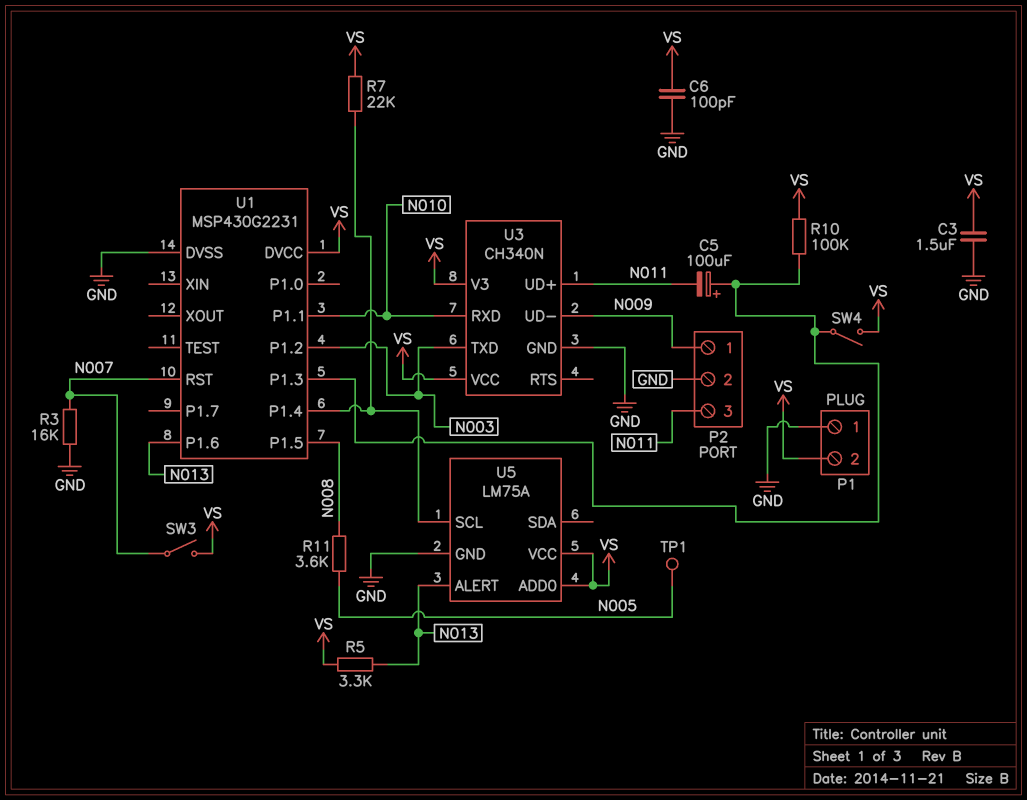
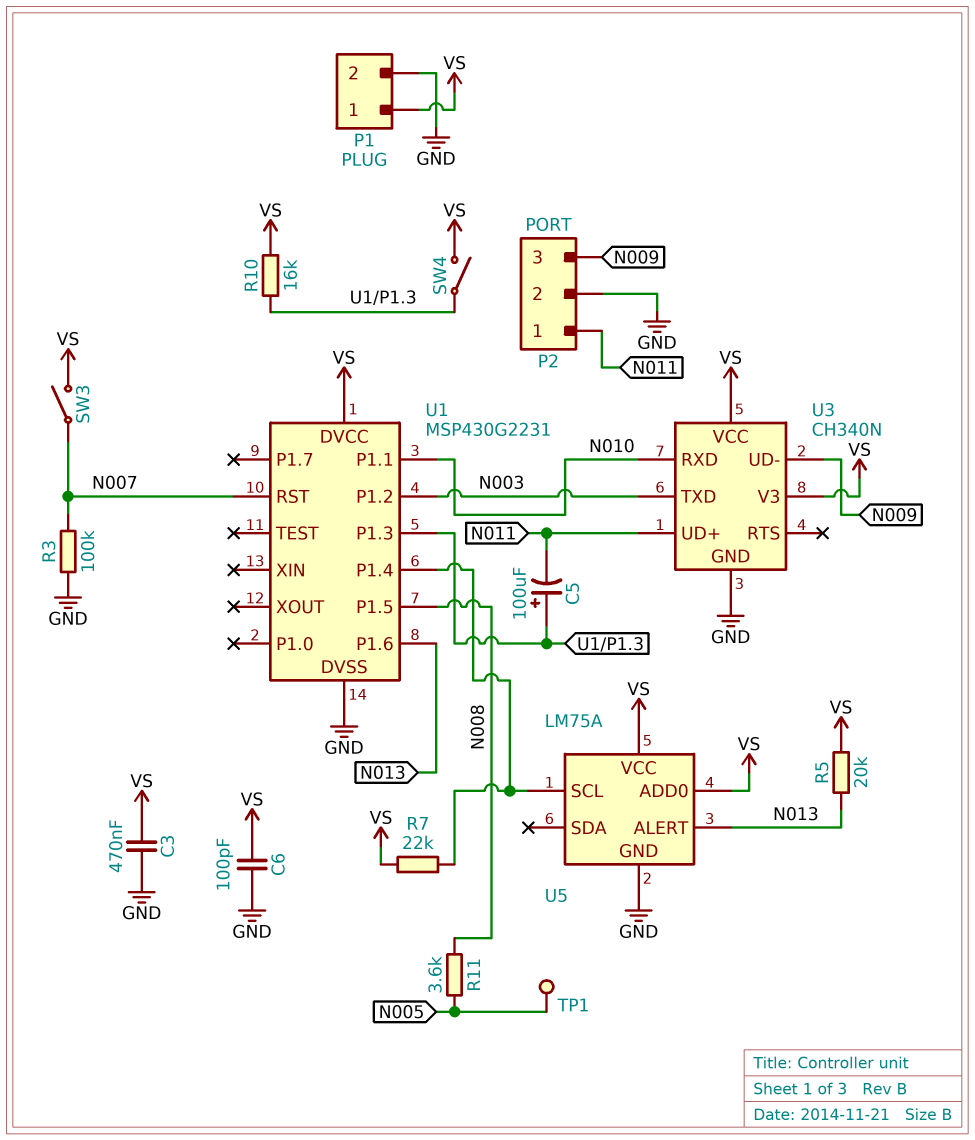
C3: 1.5uF (GND, VS) -> 470nF (GND, VS)
P1 pin 1: GND -> VS
P1 pin 2: VS -> GND
P2 pin 1: N009 -> N011
P2 pin 3: N011 -> N009
R3: 16k (GND, N007) -> 100k (GND, N007)
R5: 3.3k (N013, VS) -> 20k (N013, VS)
R10: 100k (U1/P1.3, VS) -> 16k (U1/P1.3, VS)

